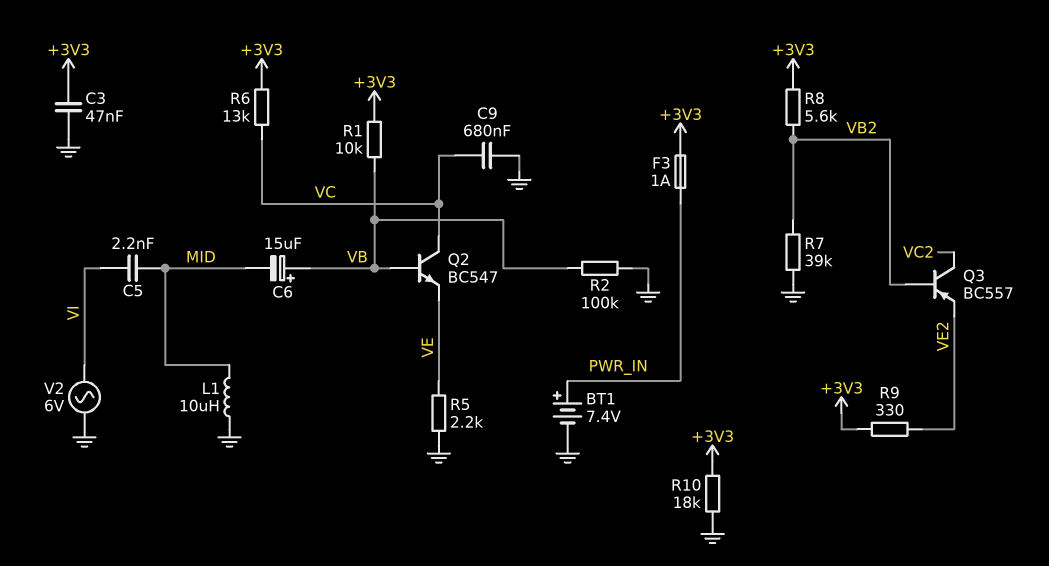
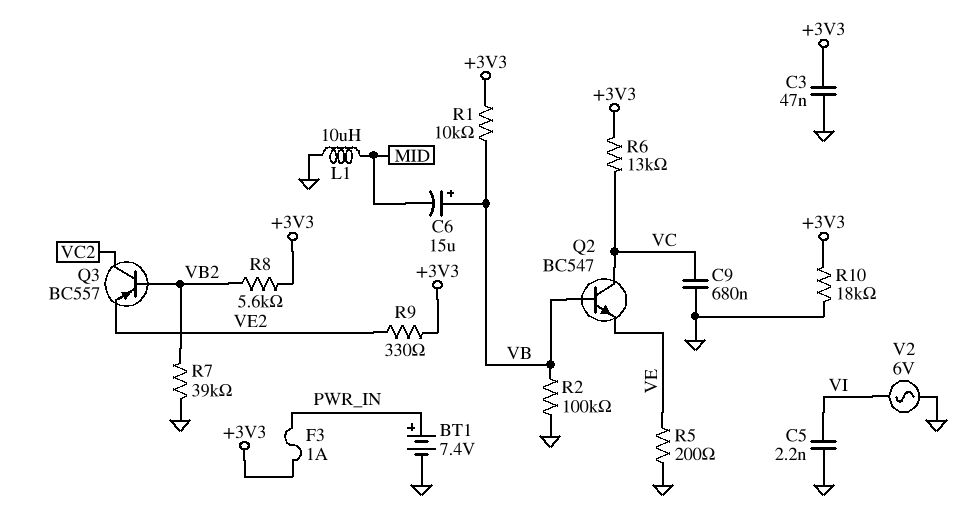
C5: 2.2nF (MID, VI) -> 2.2nF (GND, VI)
R5: 2.2k (GND, VE) -> 200 (GND, VE)

